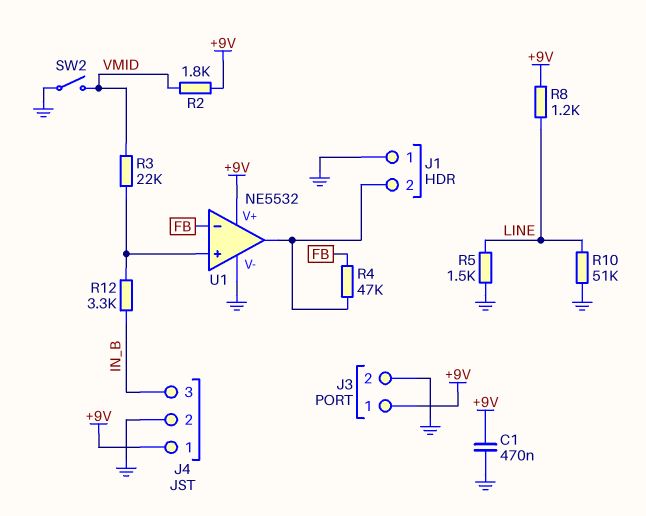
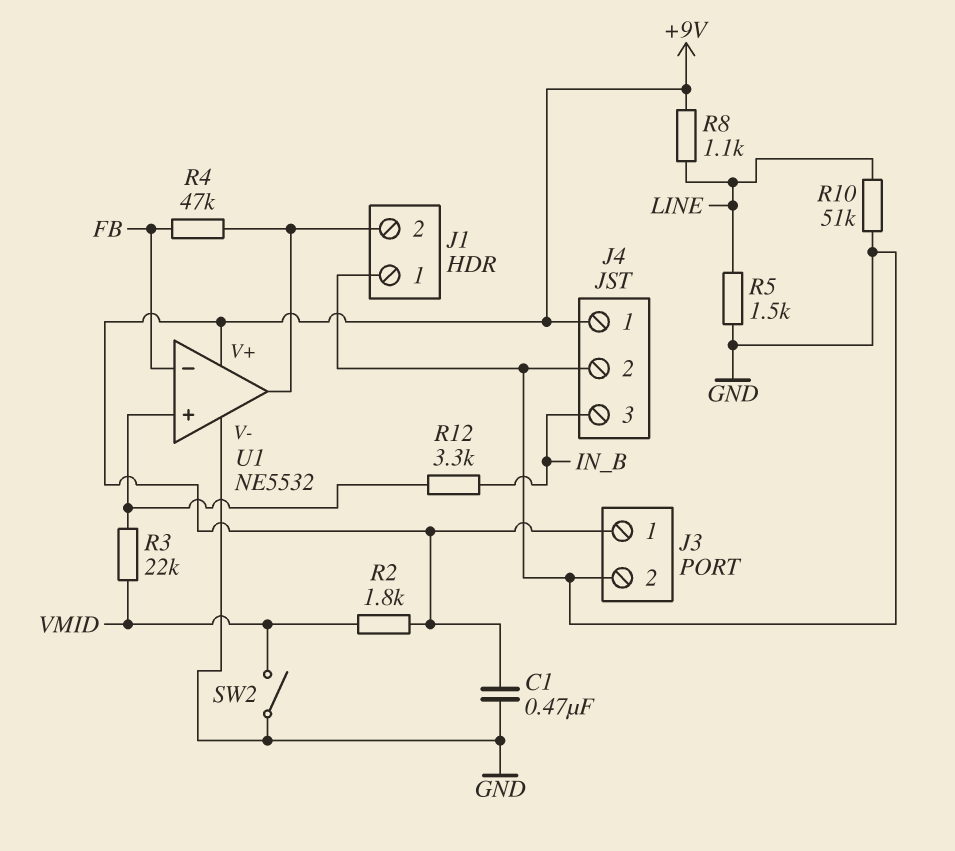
R8: 1.2k (+9V, LINE) -> 1.1k (+9V, LINE)

